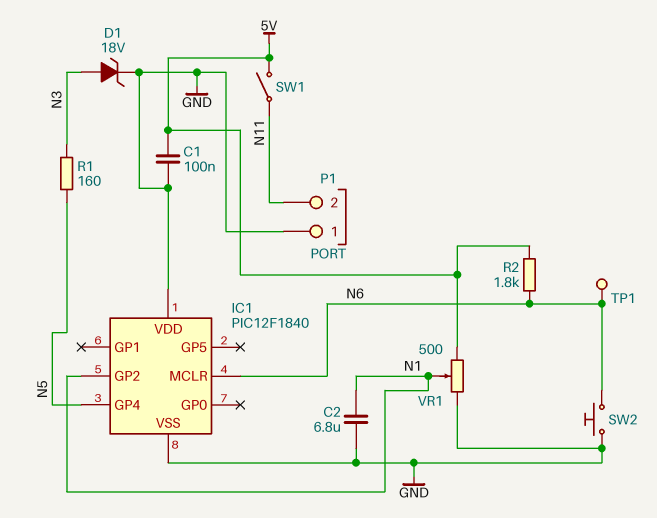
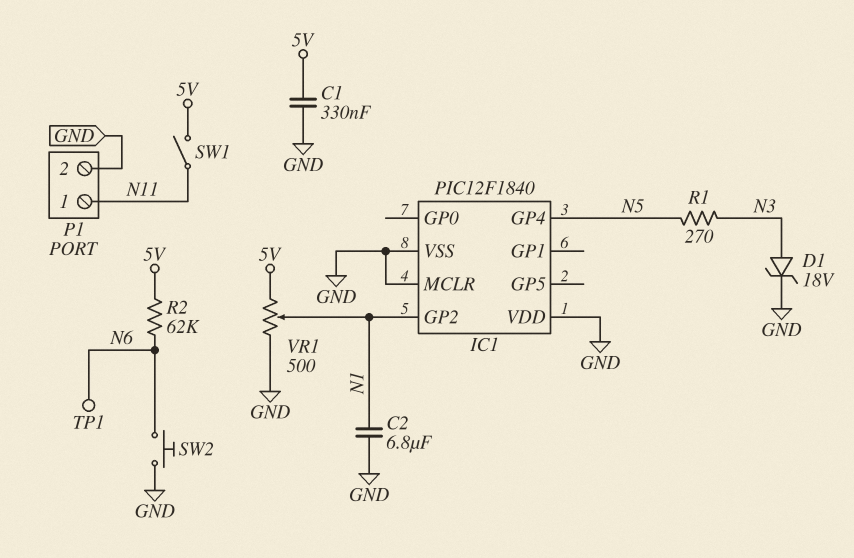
C1: 100nF (5V, GND) -> 330nF (5V, GND)
IC1 pin MCLR: N6 -> GND
P1 pin 1: GND -> N11
P1 pin 2: N11 -> GND
R1: 160 (N3, N5) -> 270 (N3, N5)
R2: 1.8k (5V, N6) -> 62k (5V, N6)

